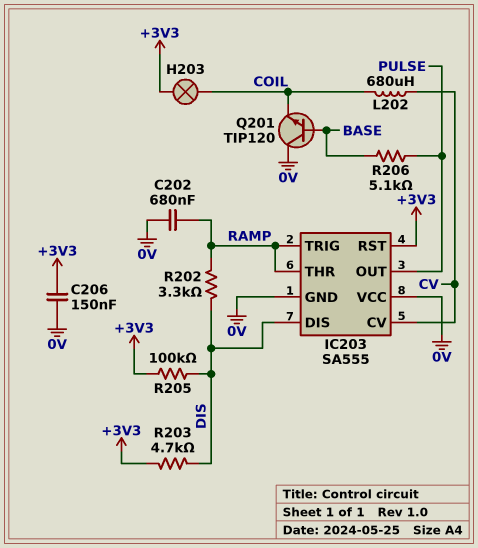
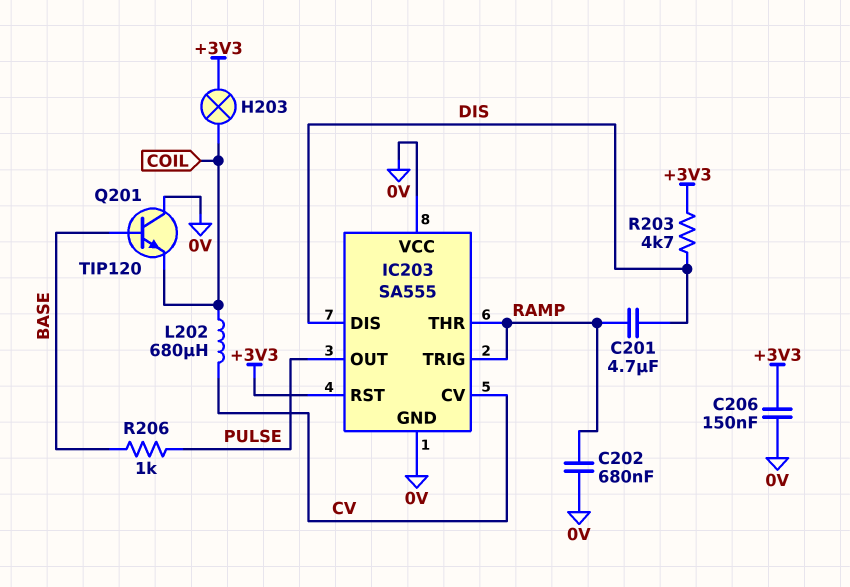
C201: none -> 4.7uF (DIS, RAMP)
R202: 3.3k (DIS, RAMP) -> none
R205: 100k (+3V3, DIS) -> none
R206: 5.1k (BASE, PULSE) -> 1k (BASE, PULSE)

